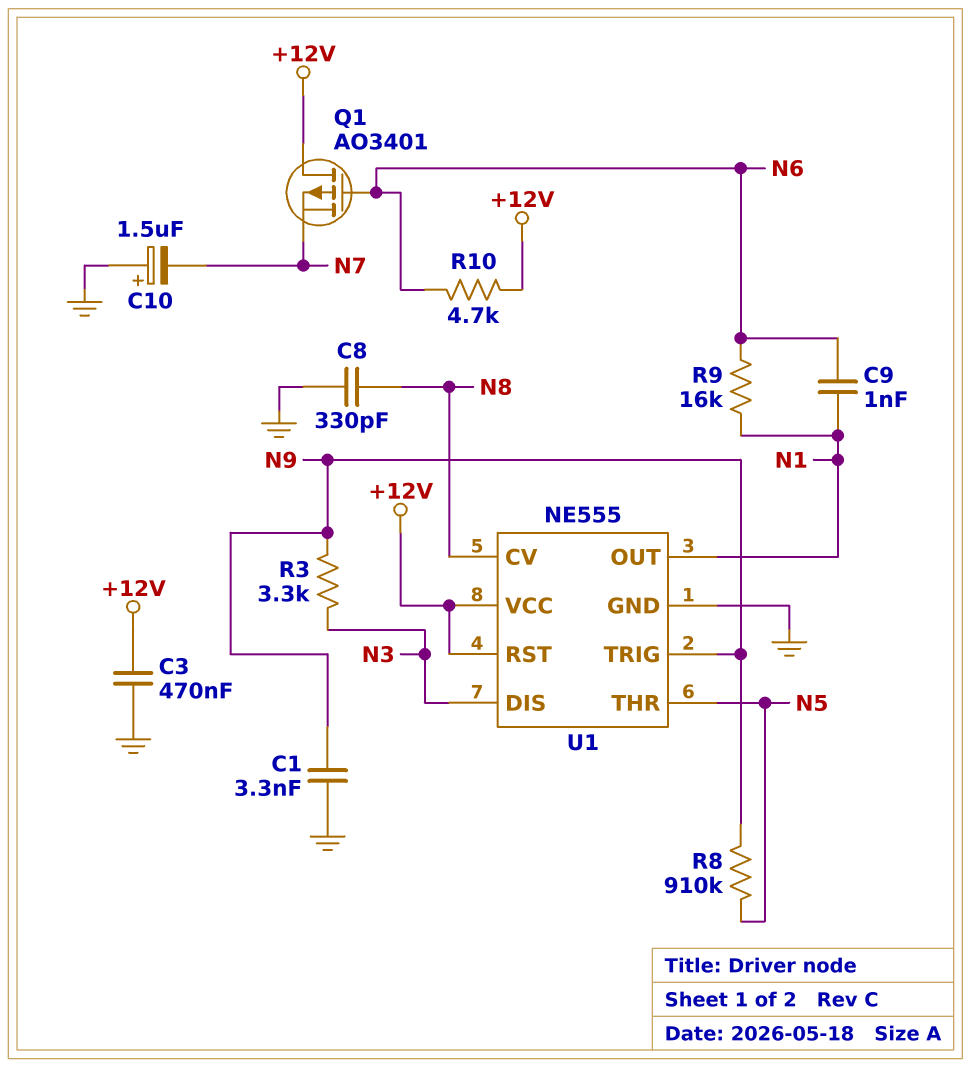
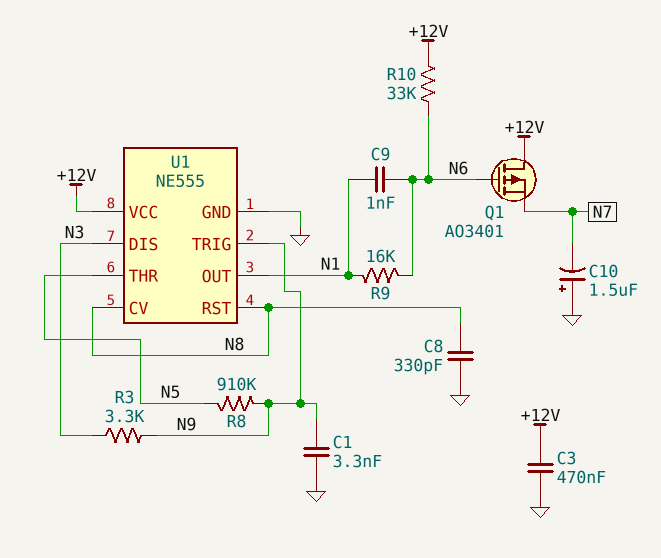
R10: 4.7k (+12V, N6) -> 33k (+12V, N6)
U1 pin RST: +12V -> N8

